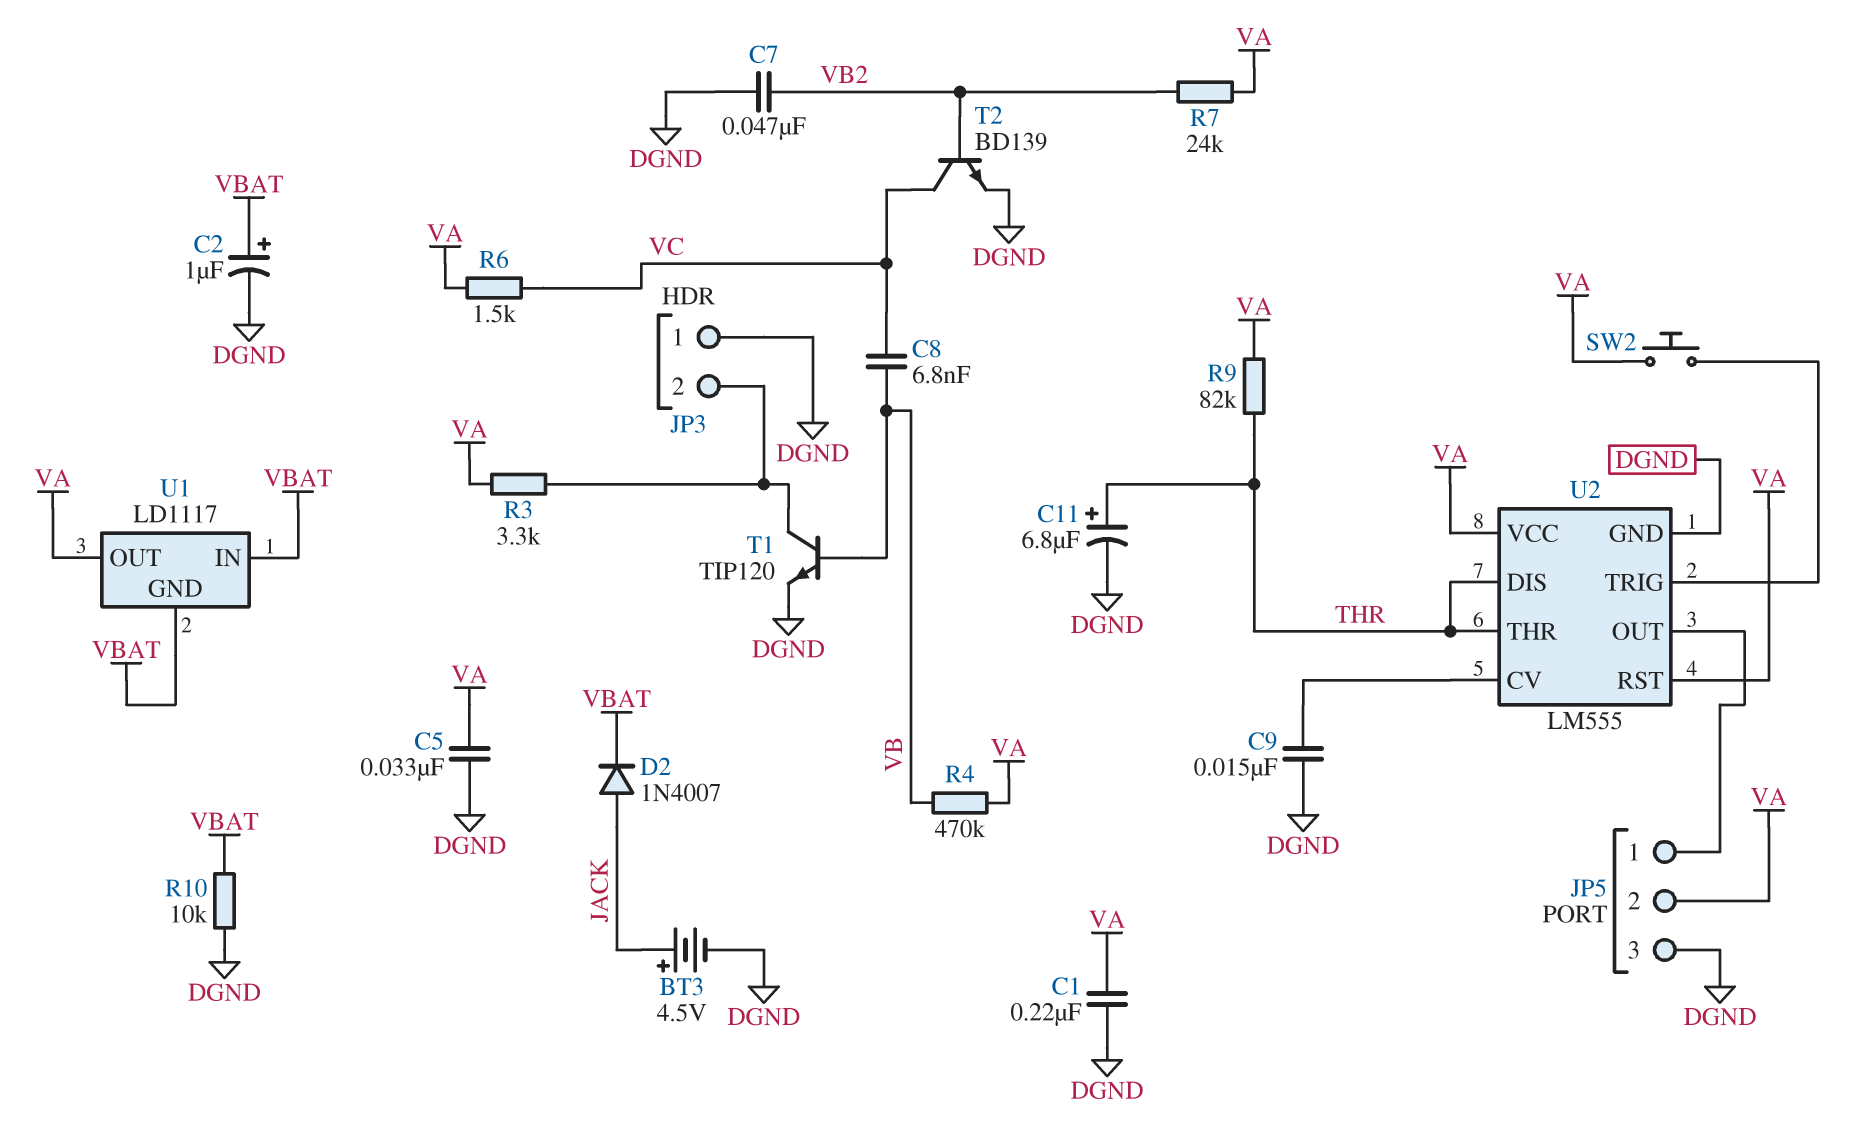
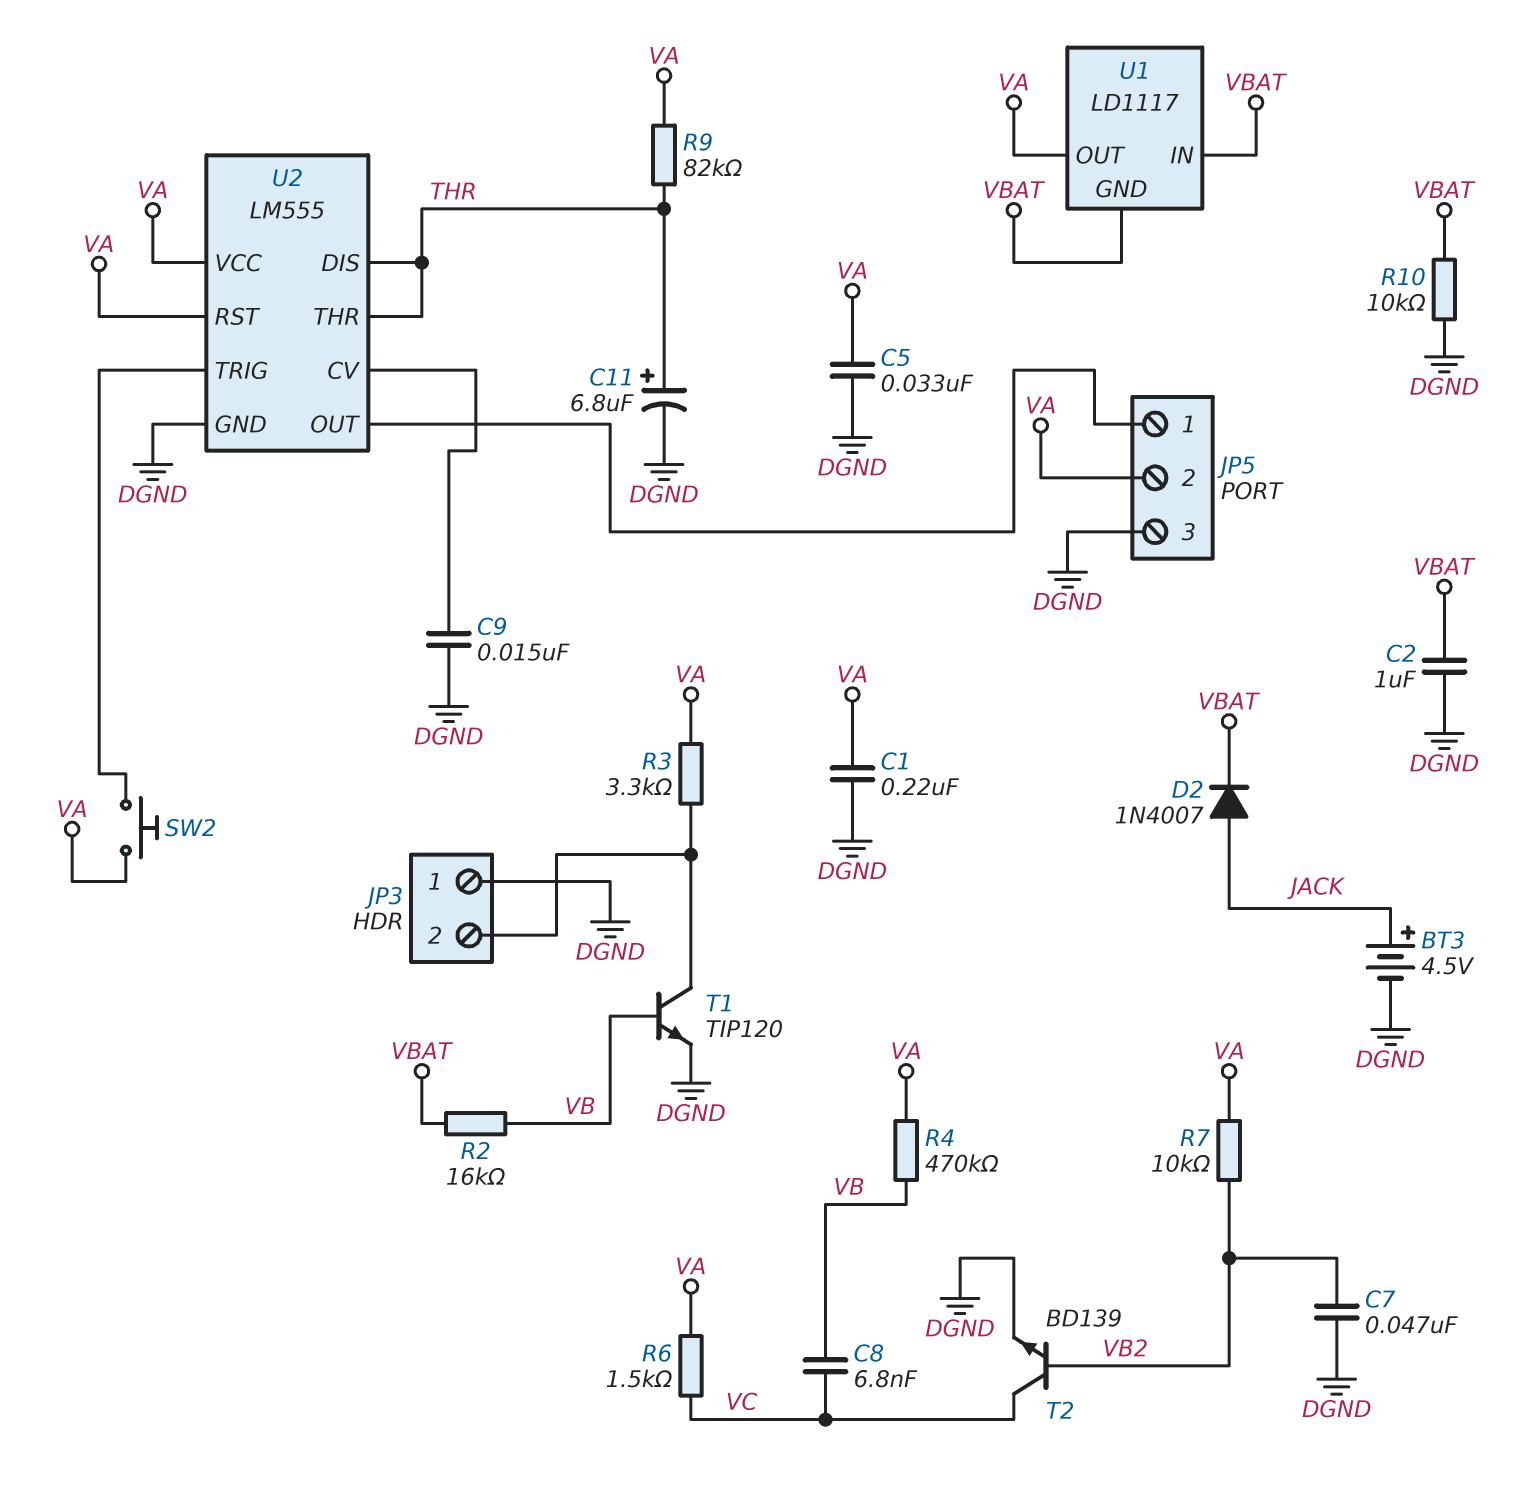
C2: 1uF (plus VBAT, minus DGND) -> 1uF (DGND, VBAT)
R2: none -> 16k (VB, VBAT)
R7: 24k (VA, VB2) -> 10k (VA, VB2)

